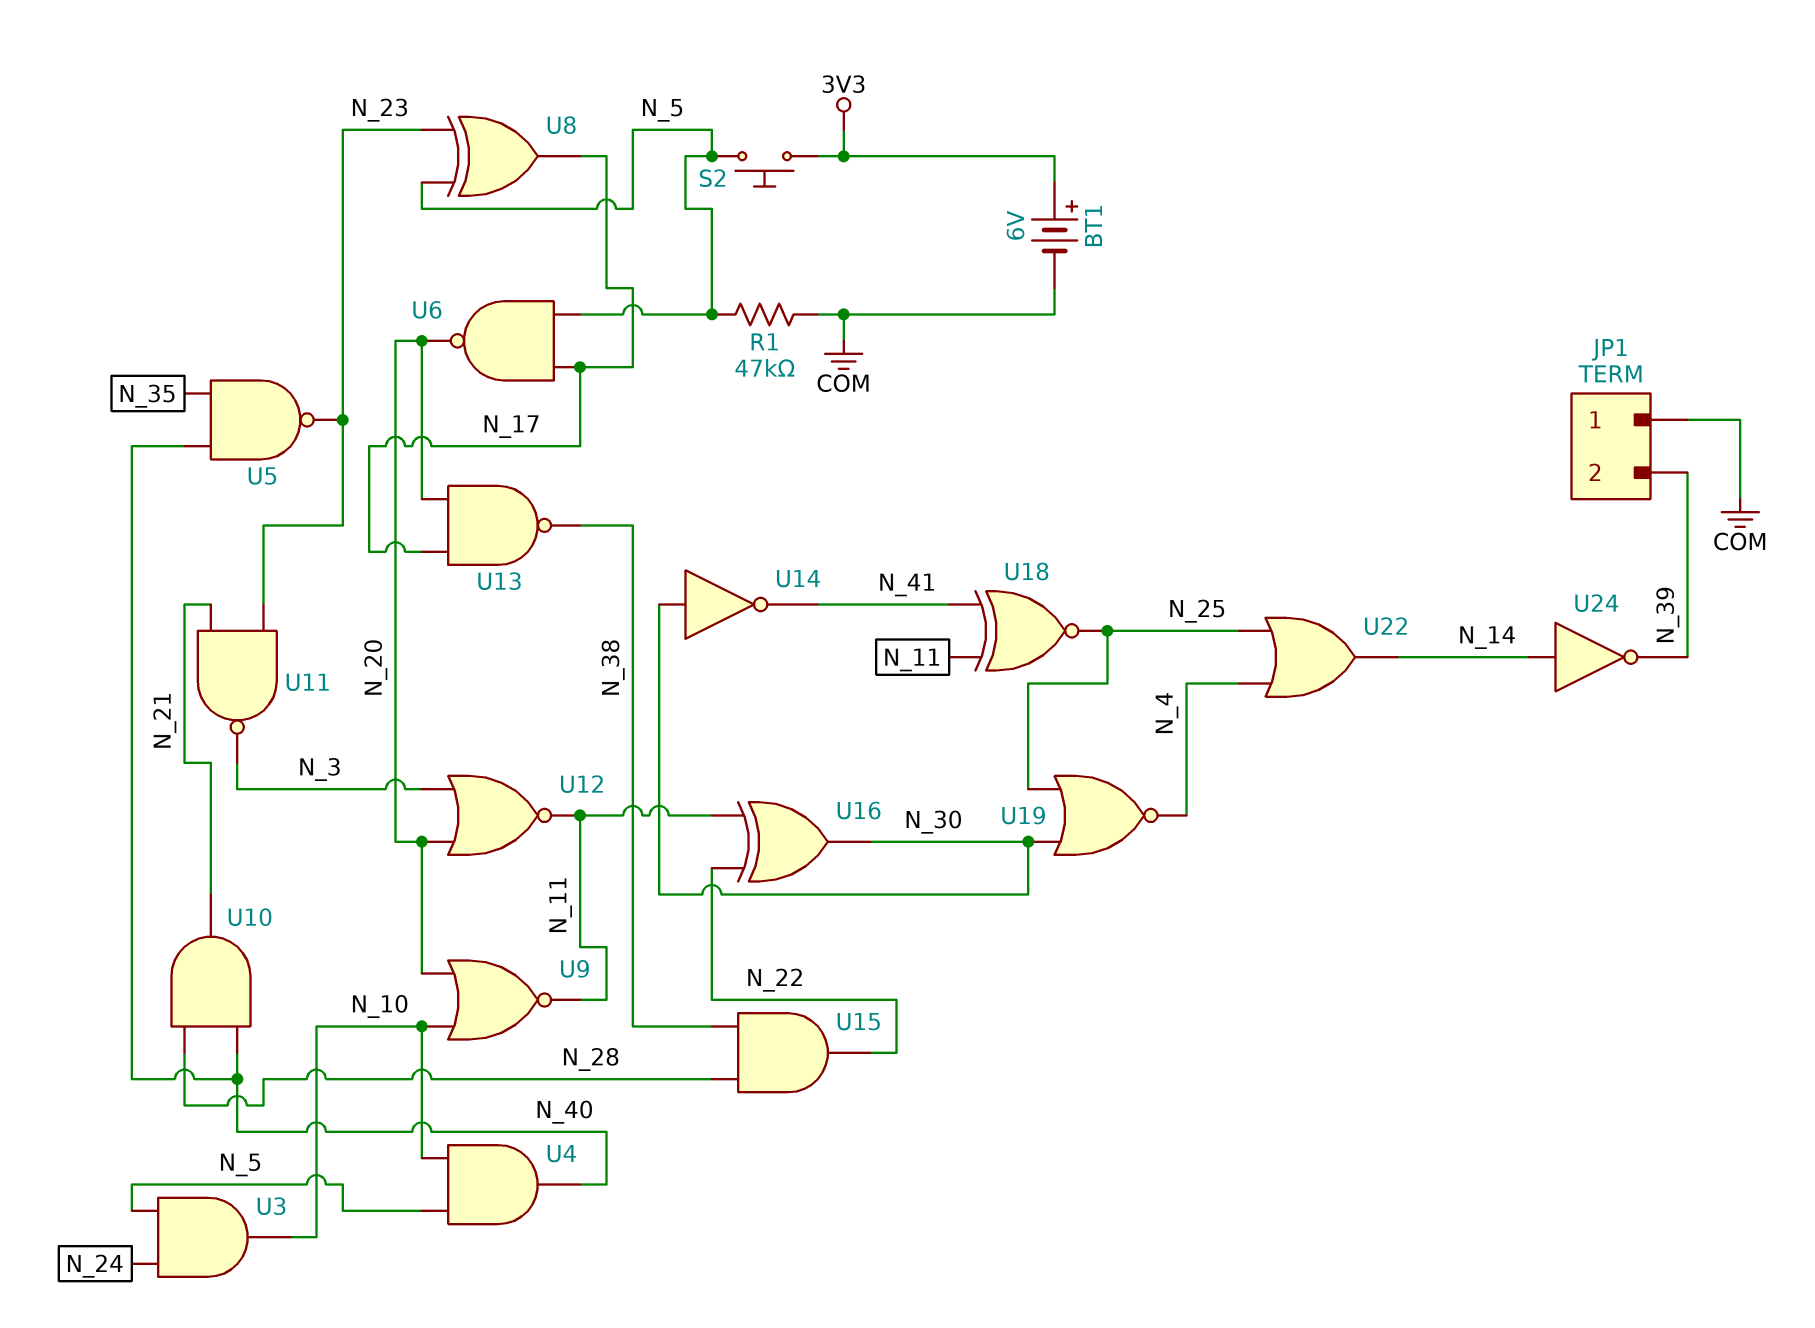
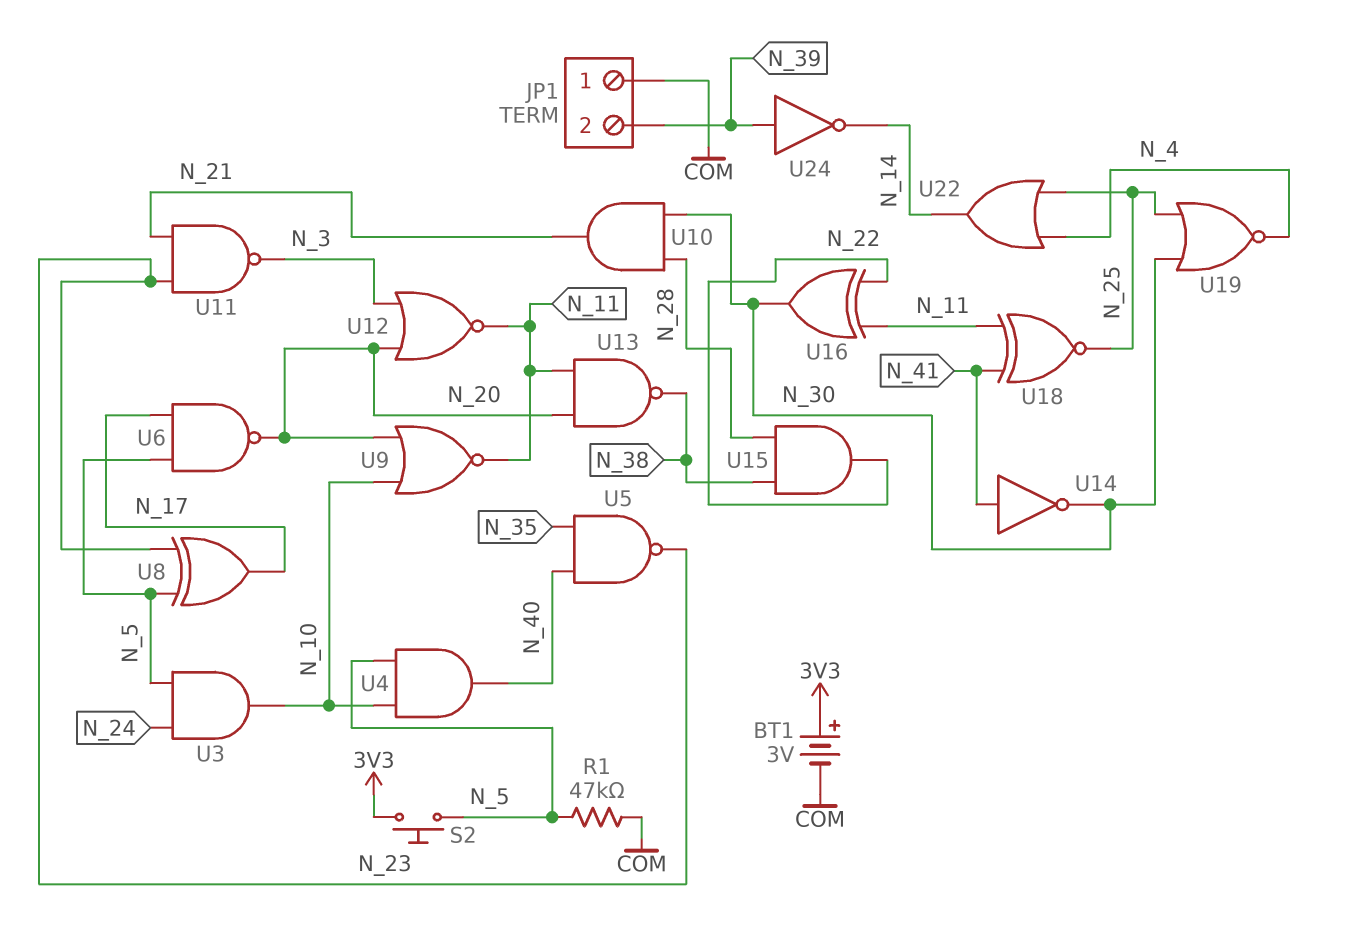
BT1: 6V (plus 3V3, minus COM) -> 3V (plus 3V3, minus COM)
U10: AND (in N_28, in N_40, out N_21) -> AND (in N_28, in N_30, out N_21)
U13: NAND (in N_17, in N_20, out N_38) -> NAND (in N_11, in N_20, out N_38)
U14: NOT (in N_30, out N_41) -> NOT (in N_41, out N_30)
U24: NOT (in N_14, out N_39) -> NOT (in N_39, out N_14)

